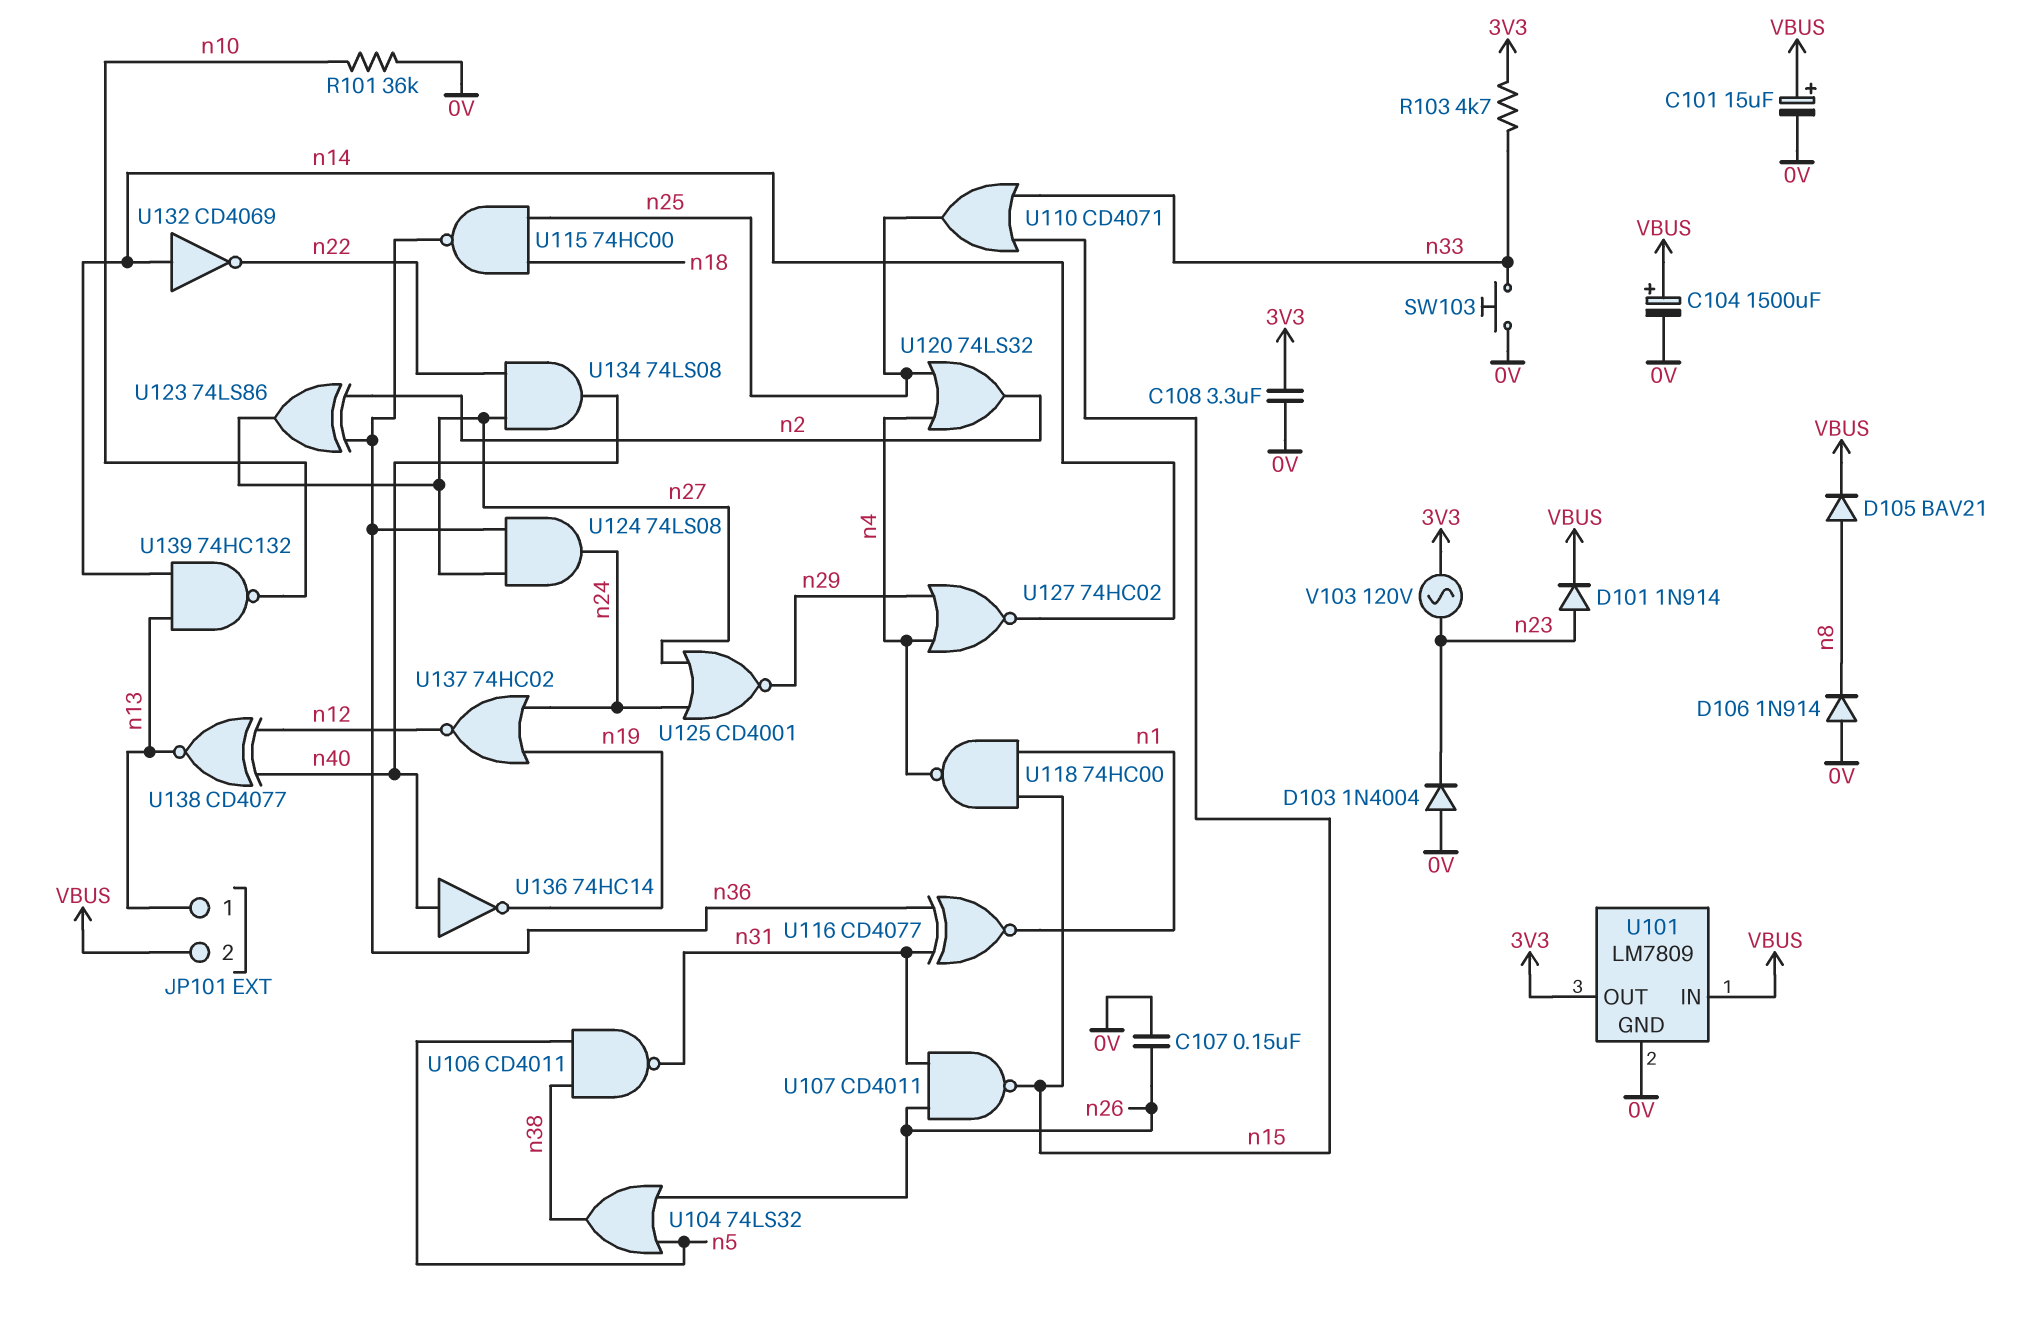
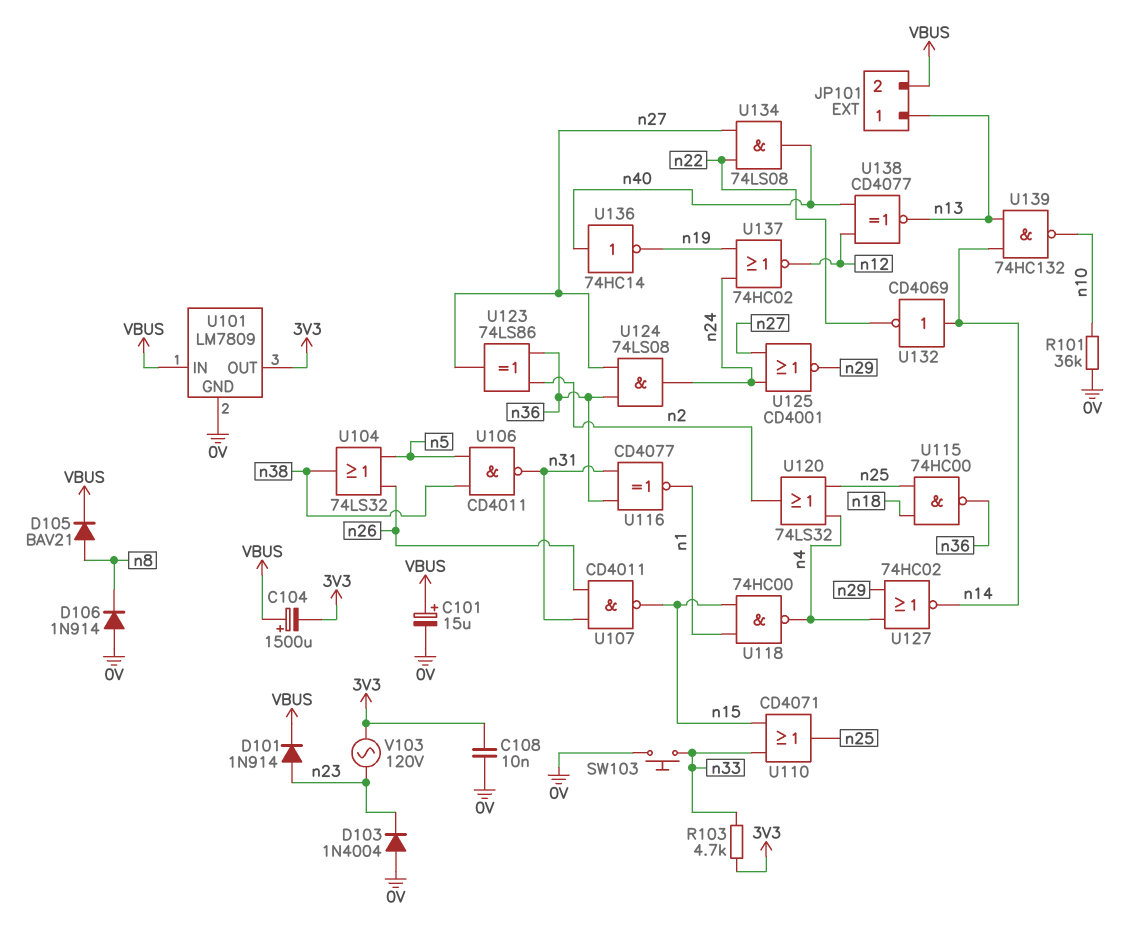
C104: 1500uF (plus VBUS, minus 0V) -> 1500uF (plus VBUS, minus 3V3)
C107: 150nF (0V, n26) -> none
C108: 3.3uF (0V, 3V3) -> 10nF (0V, 3V3)

